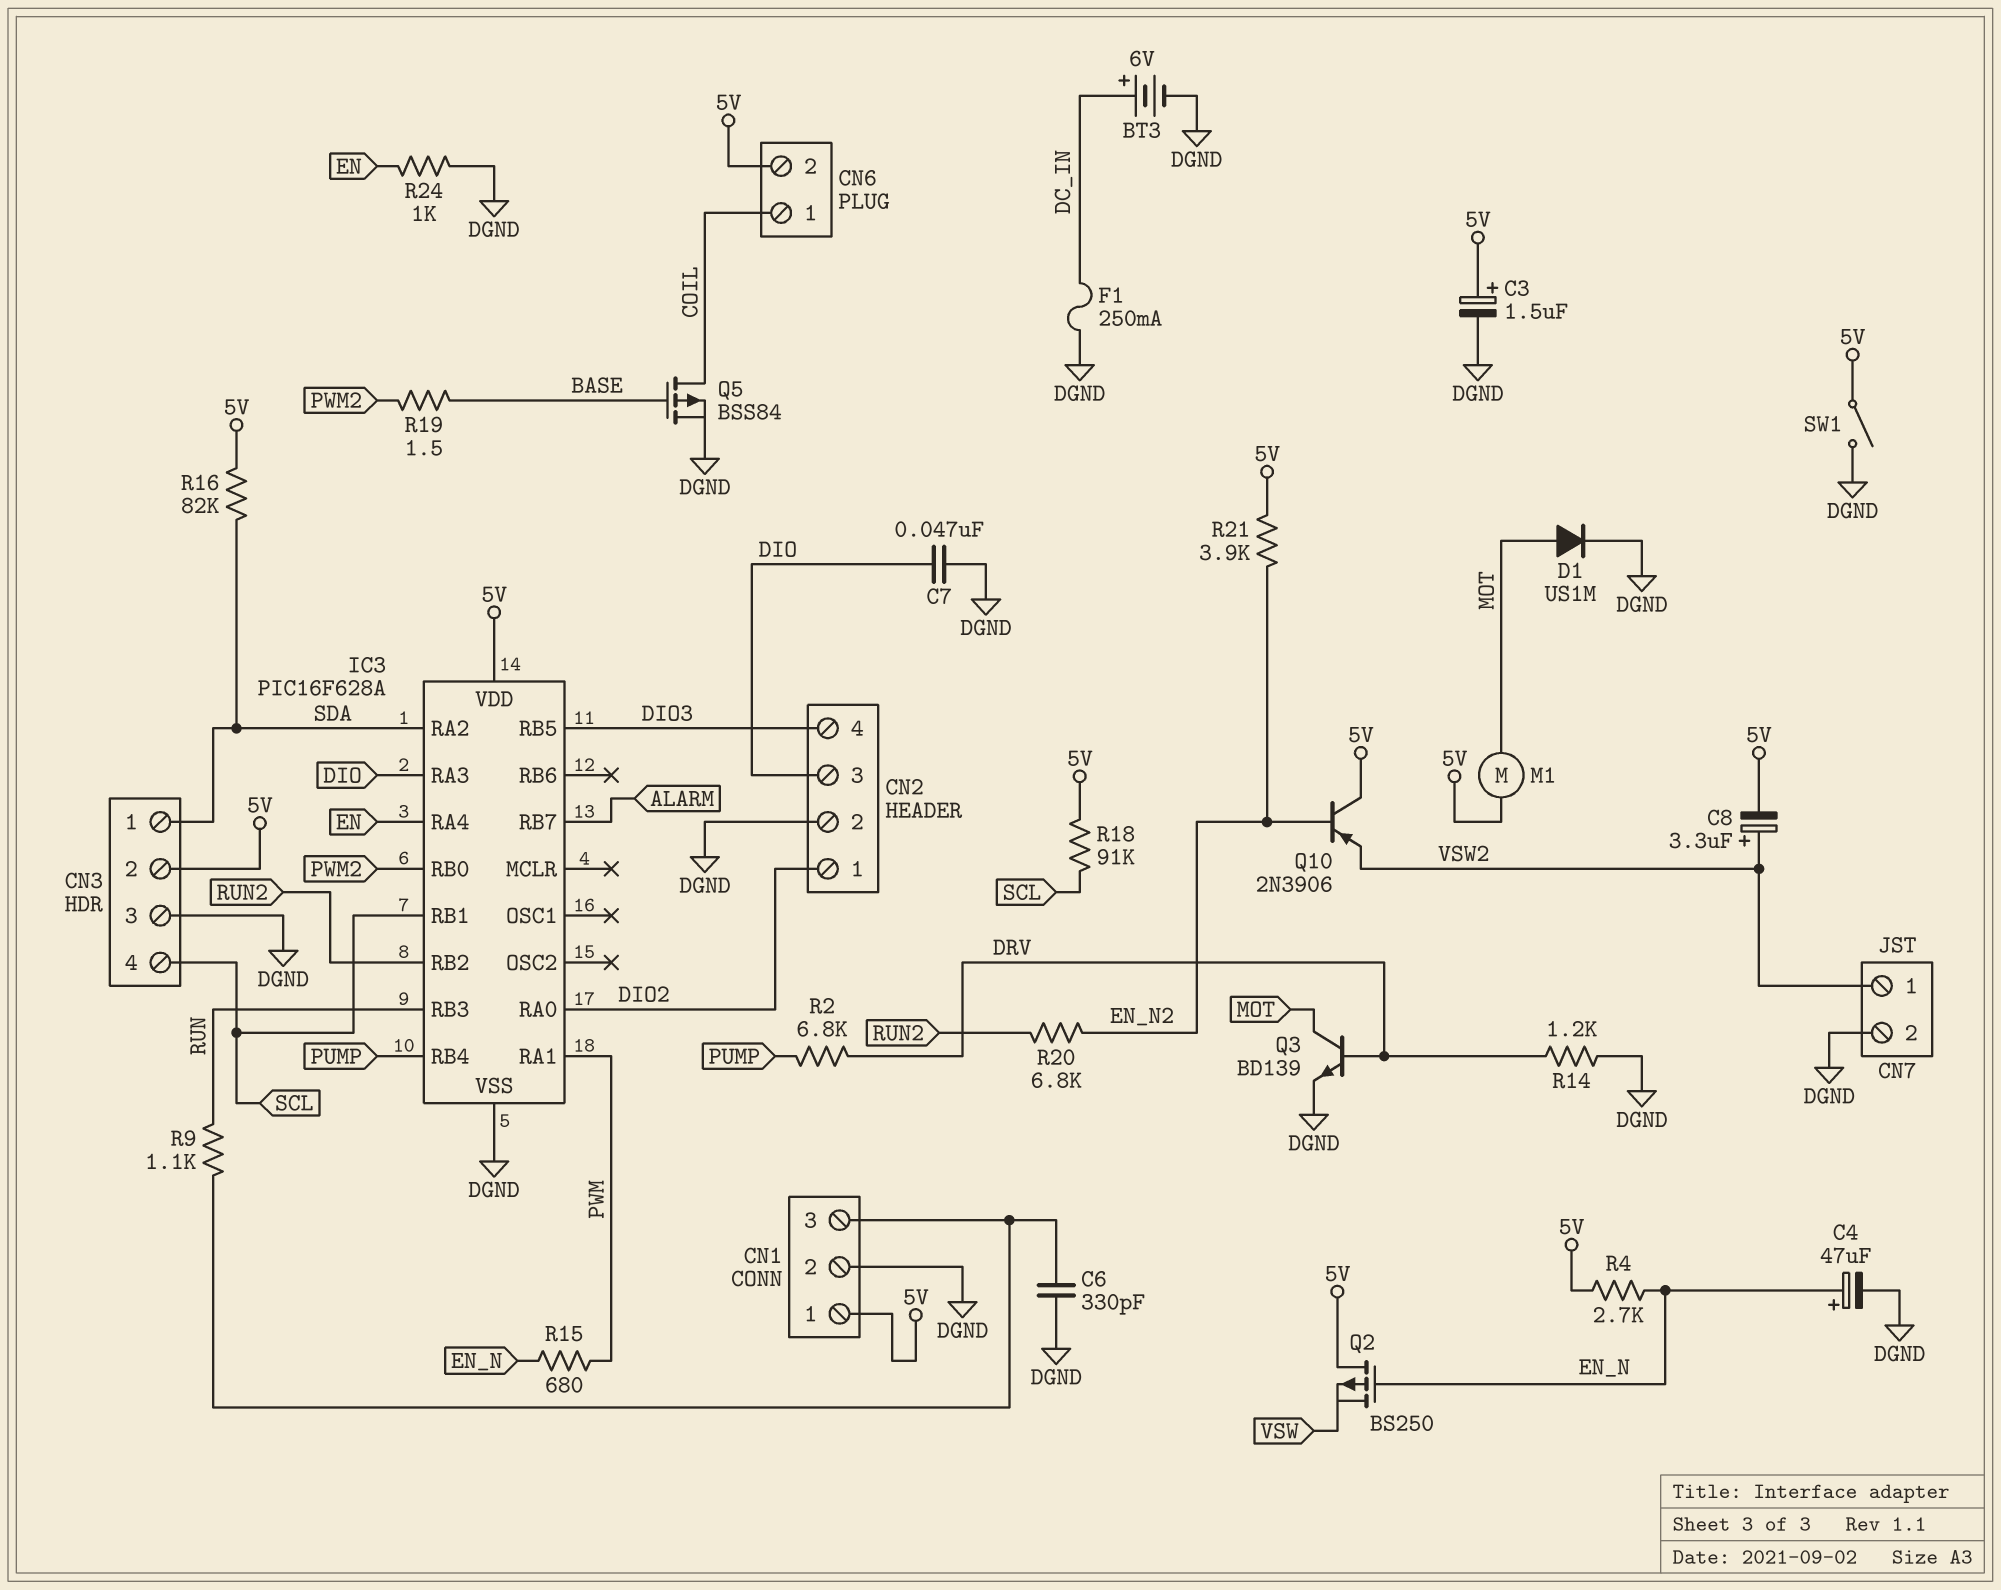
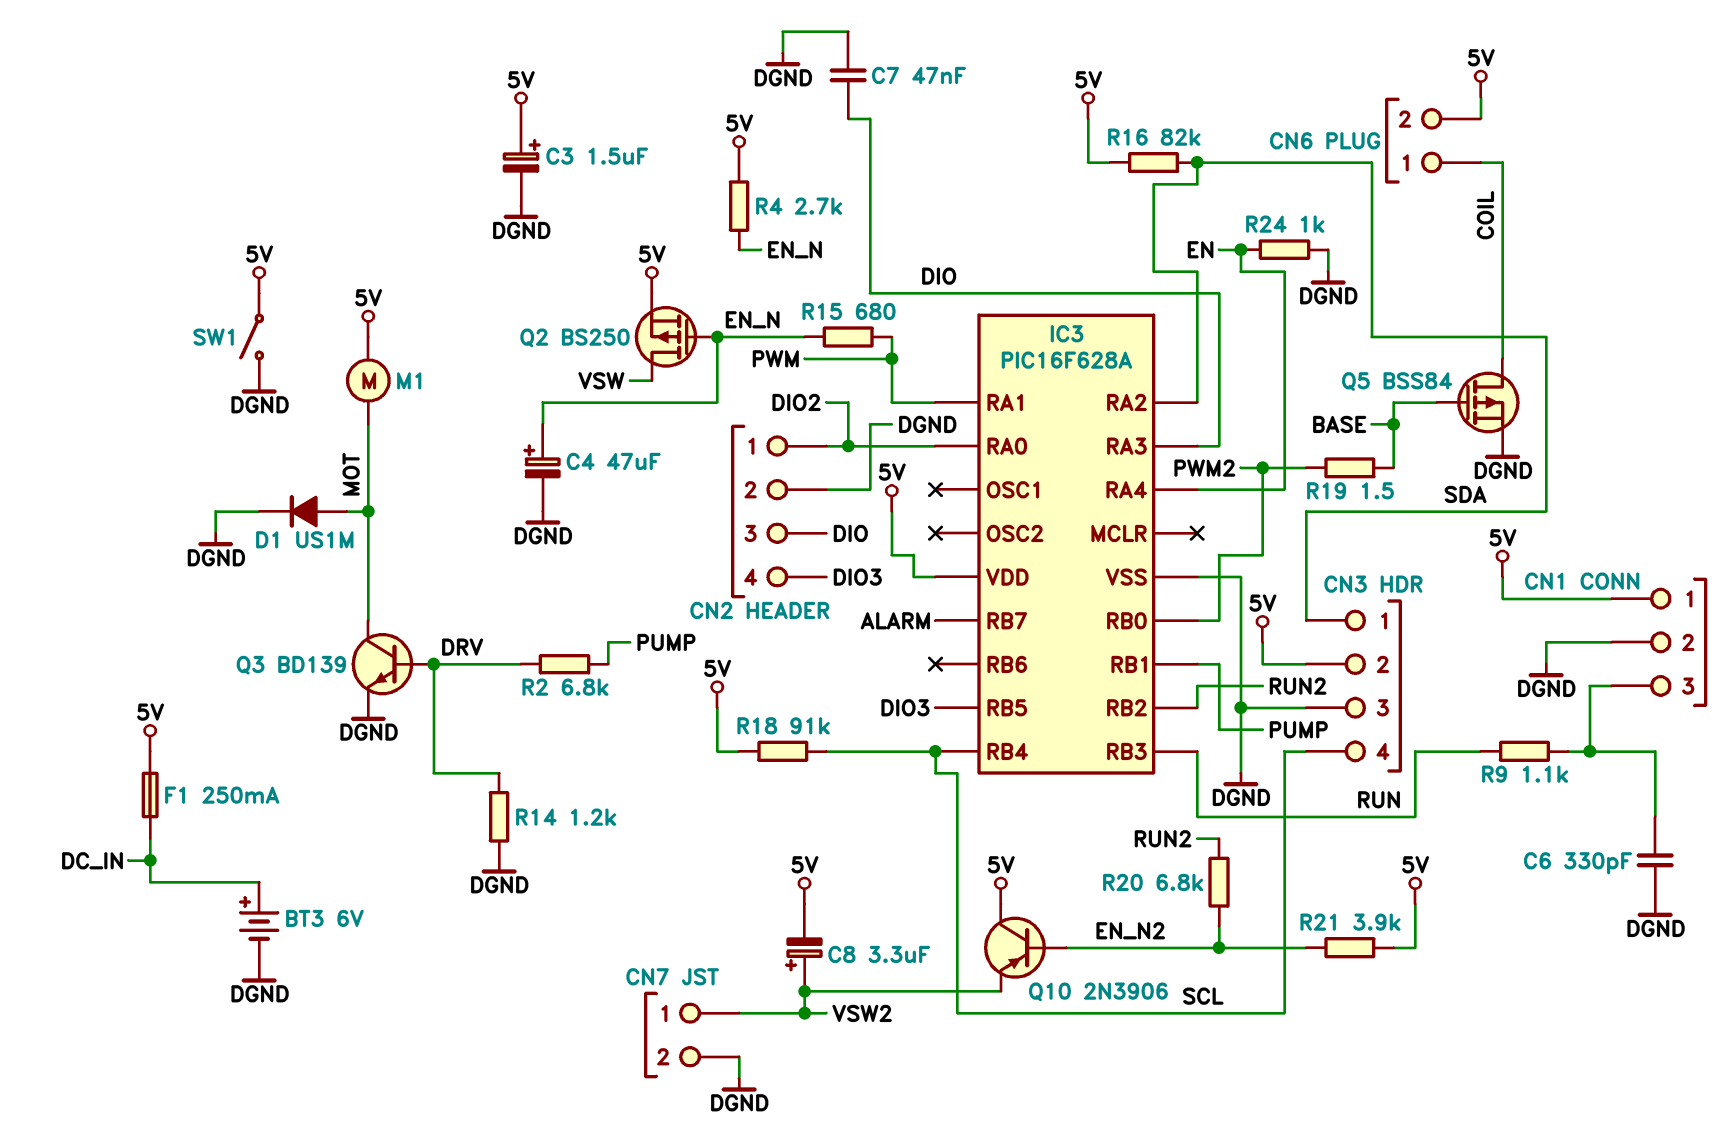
F1: 250mA (DC_IN, DGND) -> 250mA (5V, DC_IN)
IC3 pin RB1: SCL -> PUMP
IC3 pin RB4: PUMP -> SCL
Q2: PMOS BS250 (G EN_N, D 5V, S VSW) -> PMOS BS250 (G EN_N, D VSW, S 5V)

